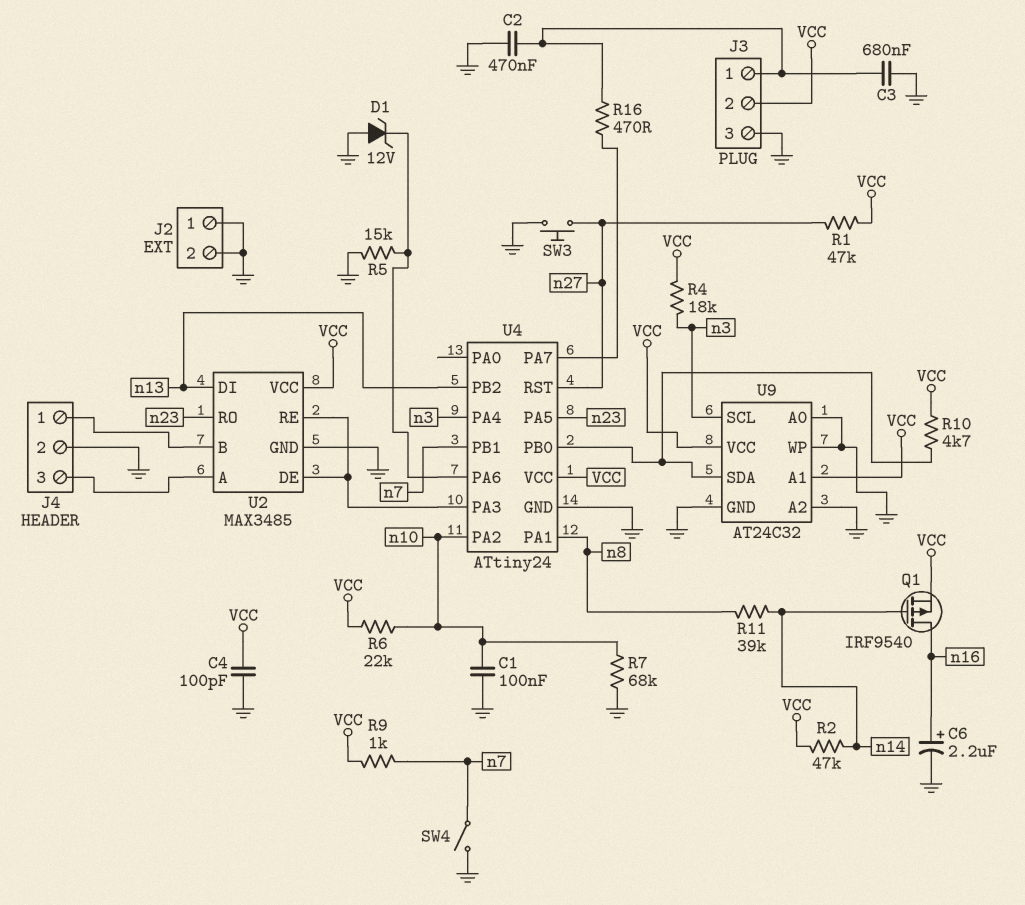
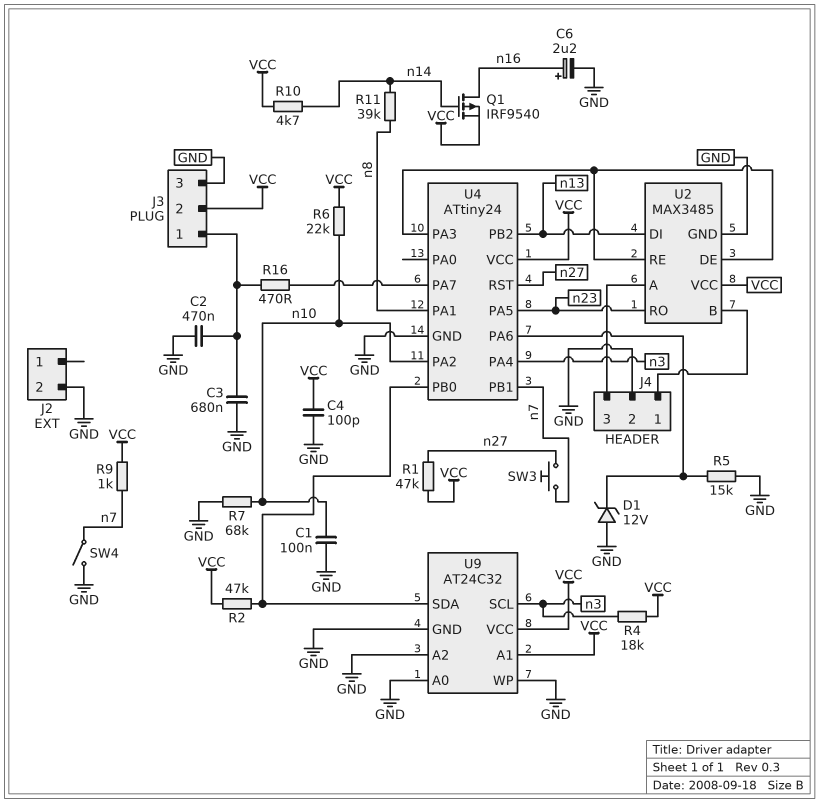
J2 pin 1: GND -> none
R2: 47k (VCC, n14) -> 47k (U4/PB0, VCC)
R10: 4.7k (U4/PB0, VCC) -> 4.7k (VCC, n14)
SW3: button (GND, n27) -> button (n7, n27)

